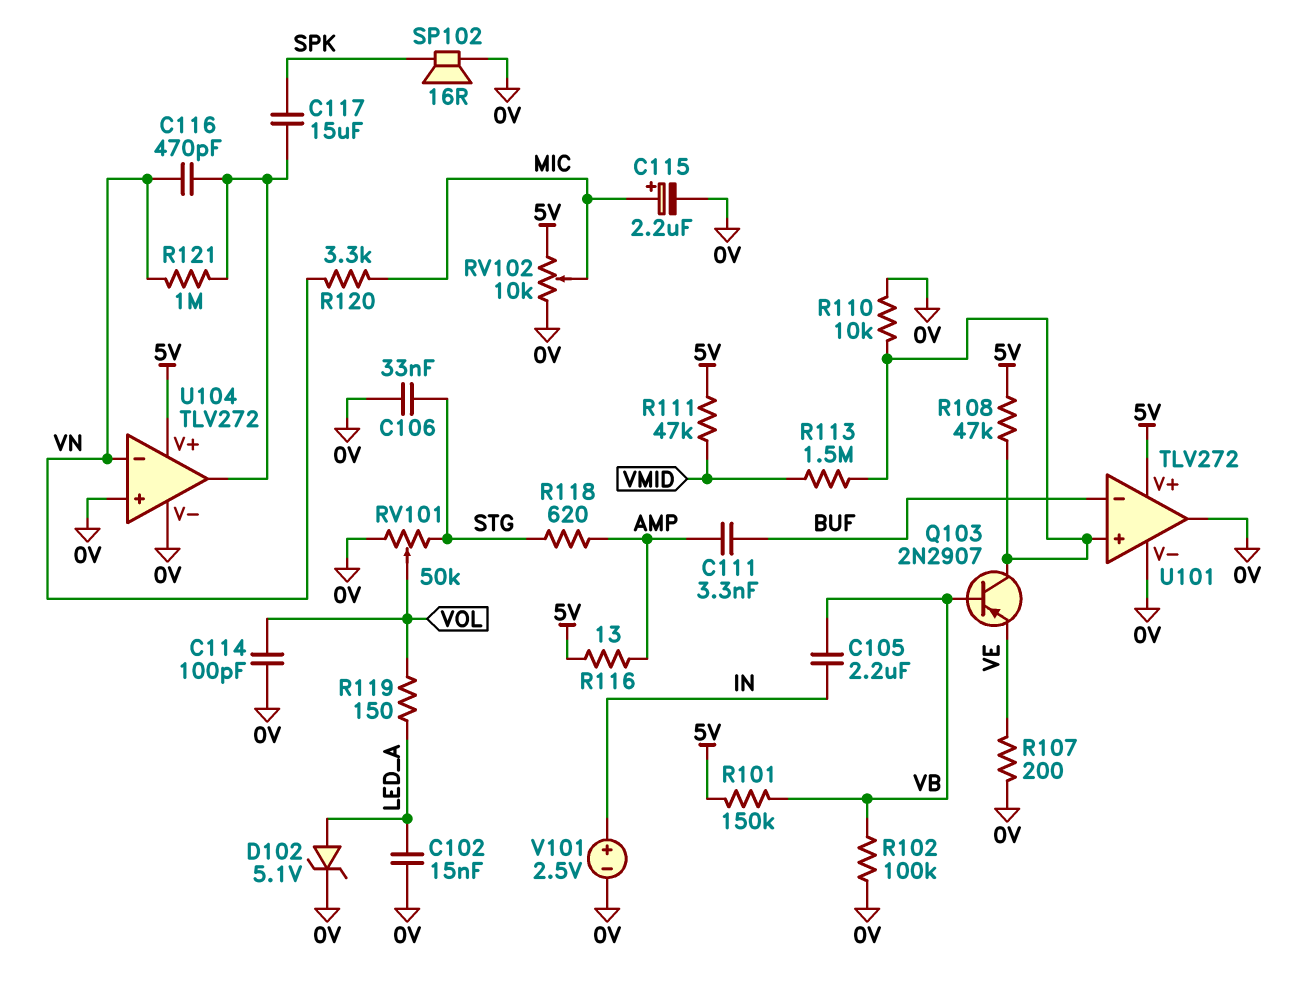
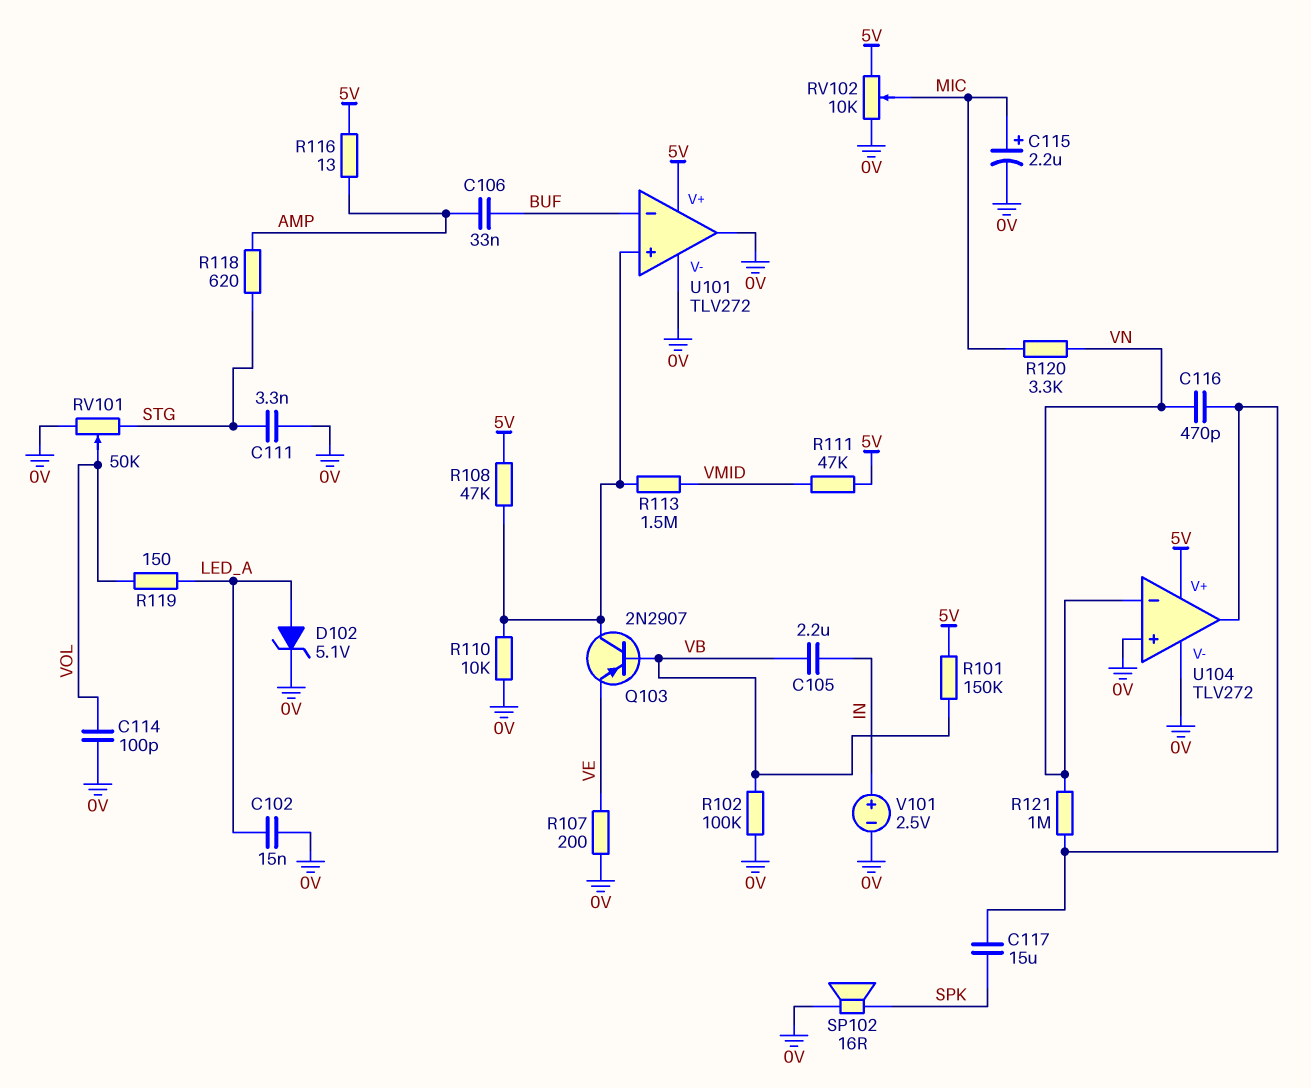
C106: 33nF (0V, STG) -> 33nF (AMP, BUF)
C111: 3.3nF (AMP, BUF) -> 3.3nF (0V, STG)

